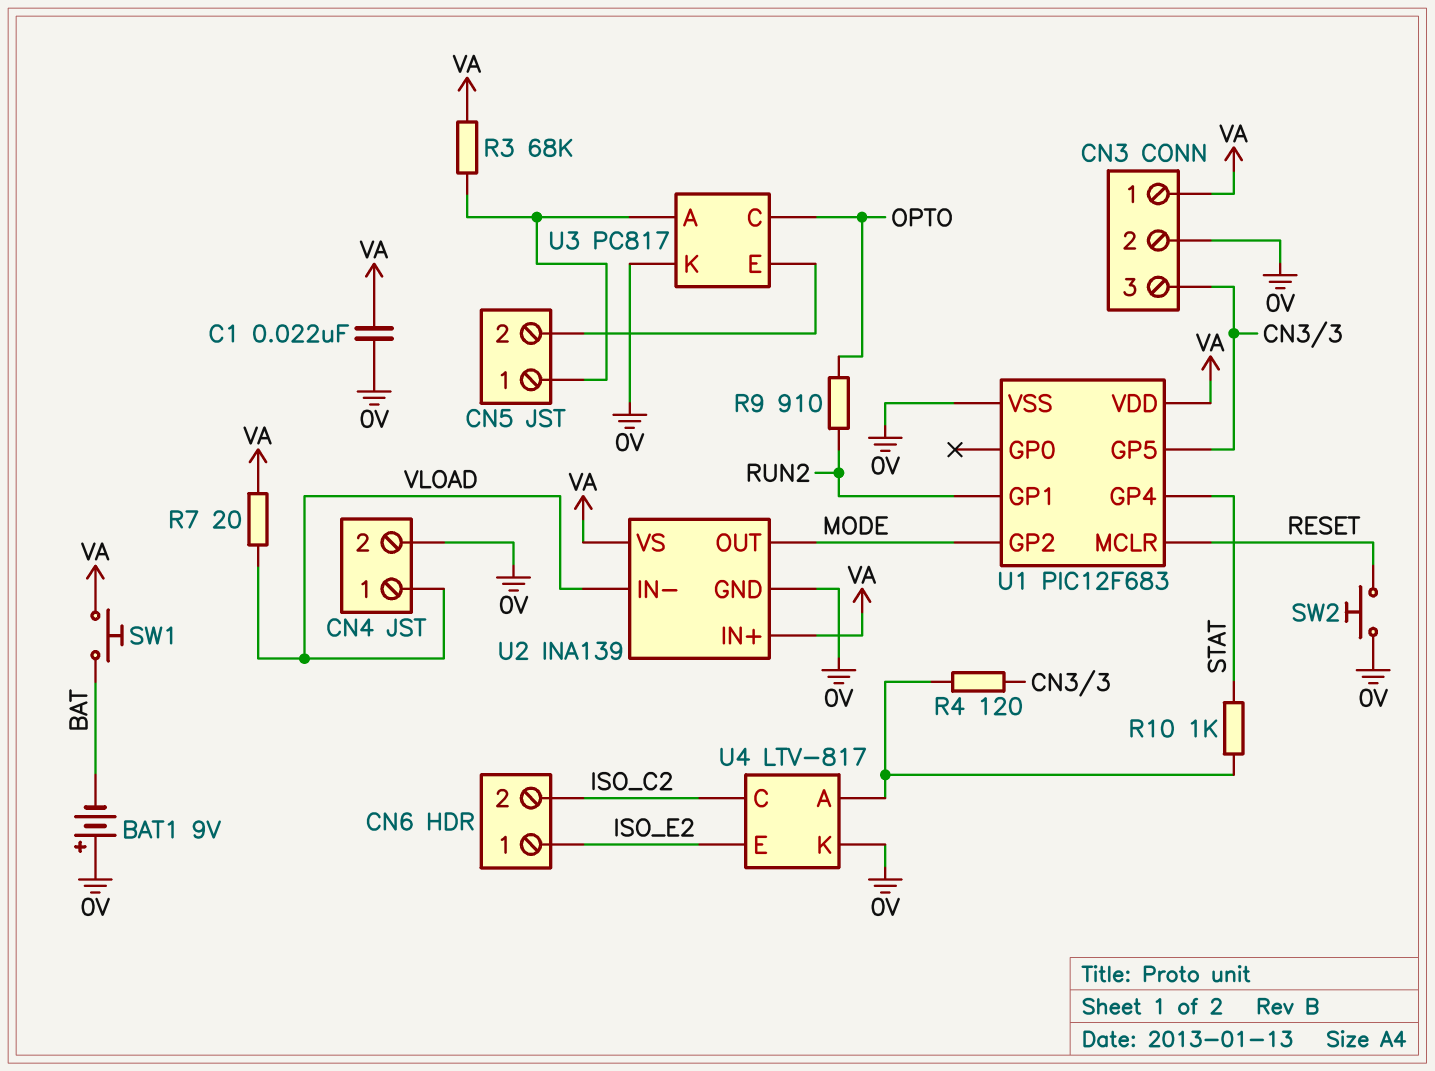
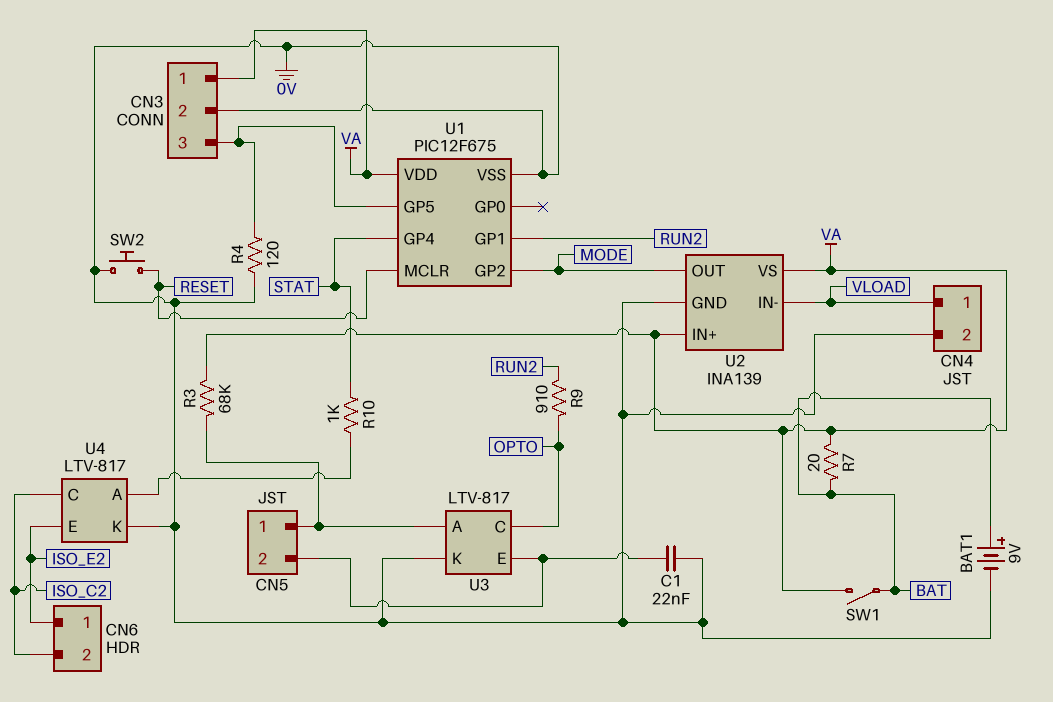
BAT1: 9V (plus 0V, minus BAT) -> 9V (plus BAT, minus 0V)
C1: 22nF (0V, VA) -> 22nF (0V, CN5/2)
R4: 120 (CN3/3, U4/A) -> 120 (0V, CN3/3)
R7: 20 (VA, VLOAD) -> 20 (BAT, VA)
SW1: button (BAT, VA) -> switch (BAT, VA)
U1: PIC12F683 -> PIC12F675
U3: PC817 -> LTV-817

